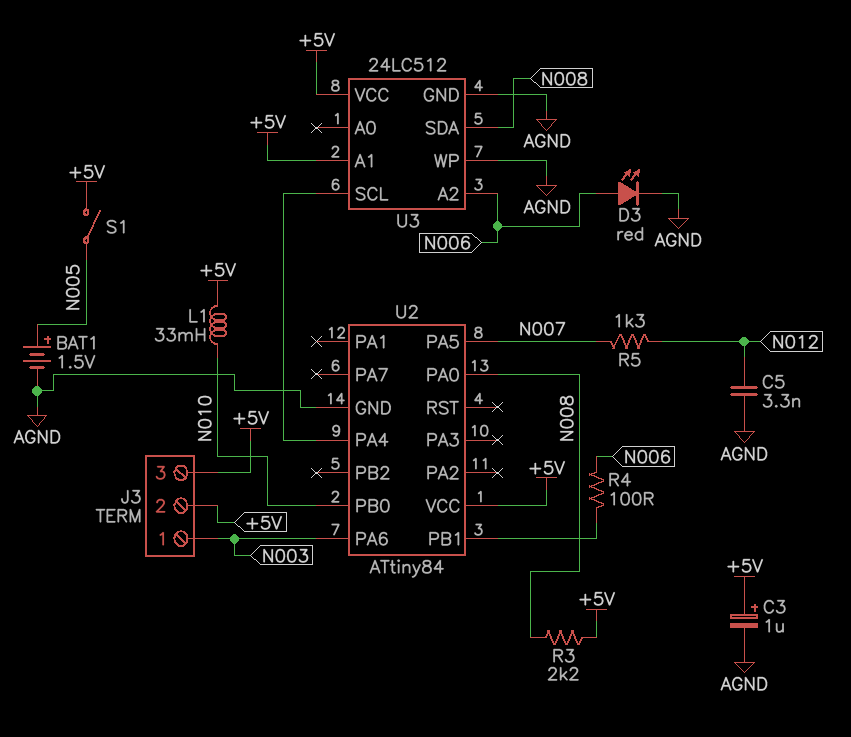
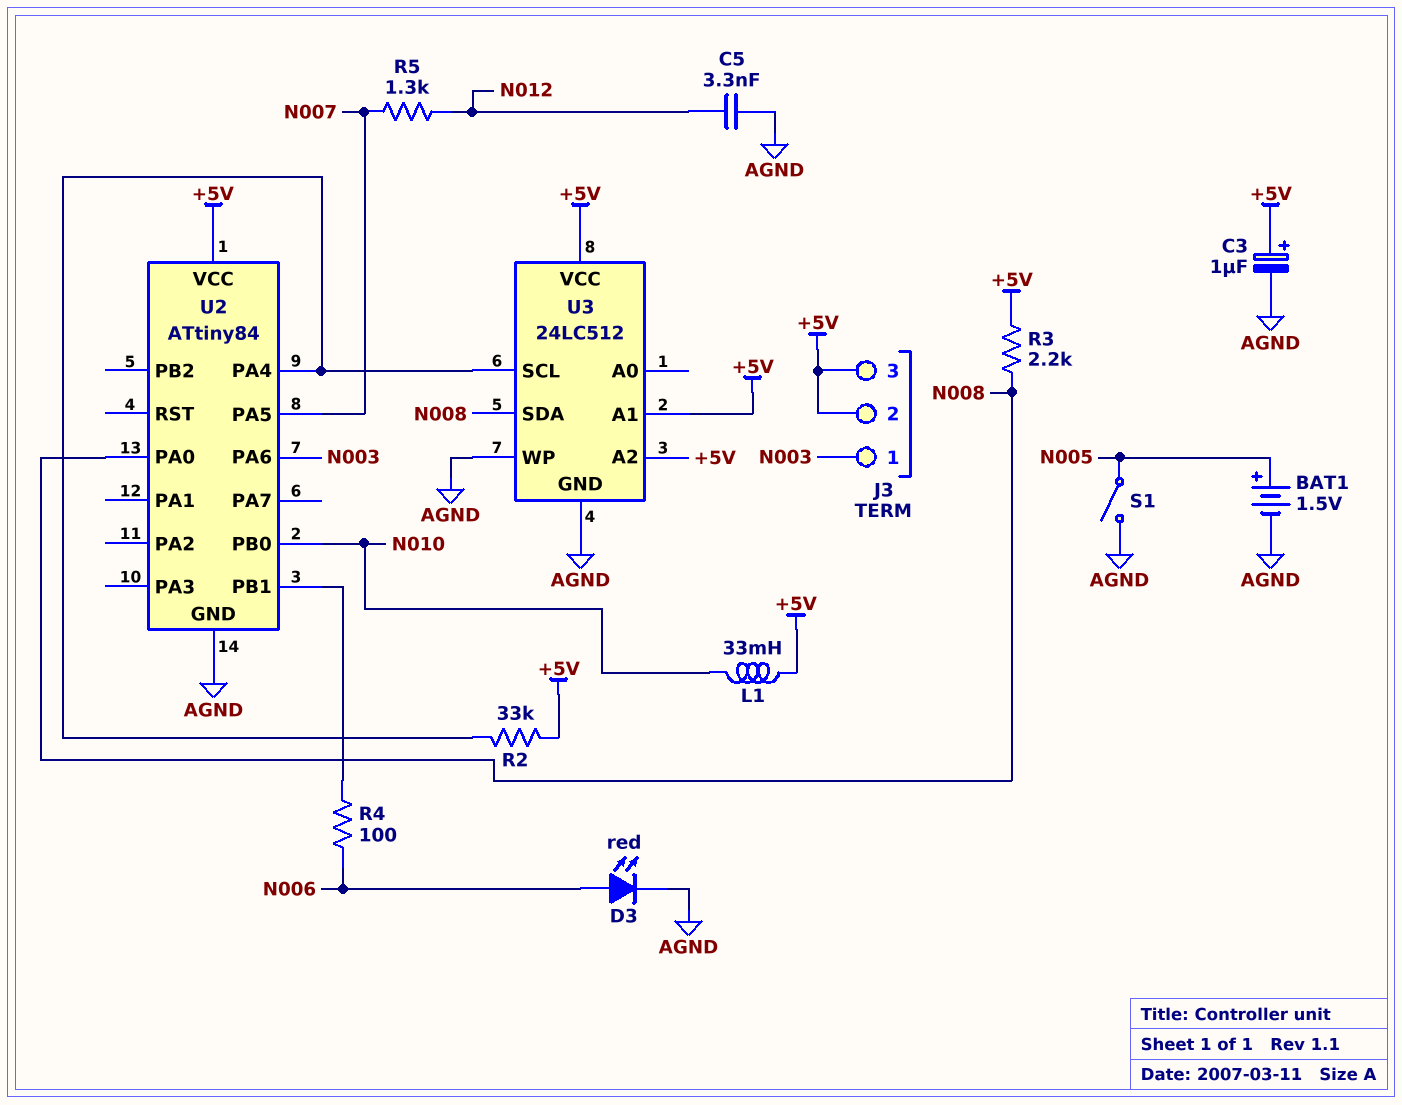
R2: none -> 33k (+5V, U2/PA4)
S1: switch (+5V, N005) -> switch (AGND, N005)
U3 pin A2: N006 -> +5V

